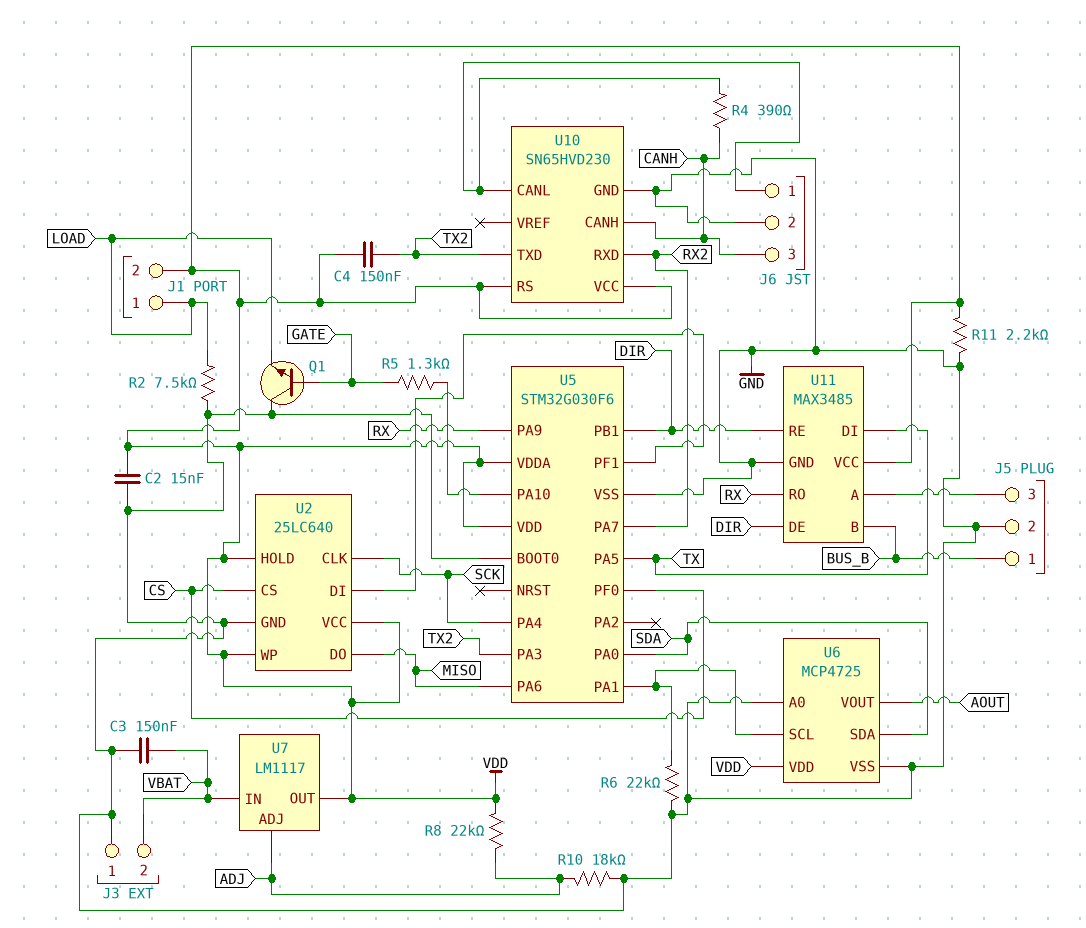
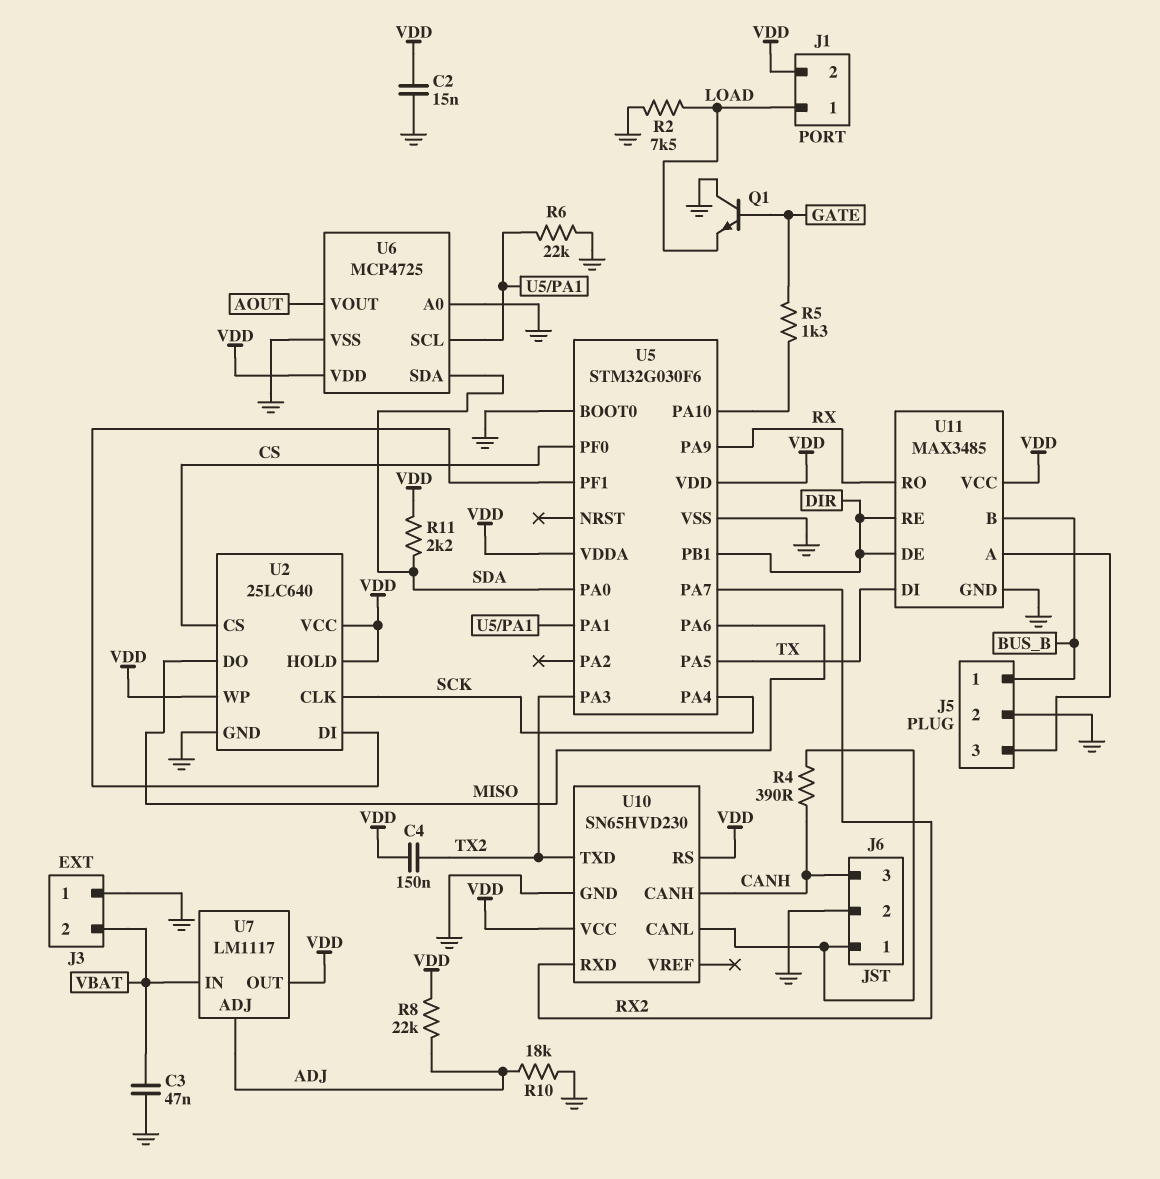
C3: 150nF (GND, VBAT) -> 47nF (GND, VBAT)
R11: 2.2k (GND, VDD) -> 2.2k (SDA, VDD)

